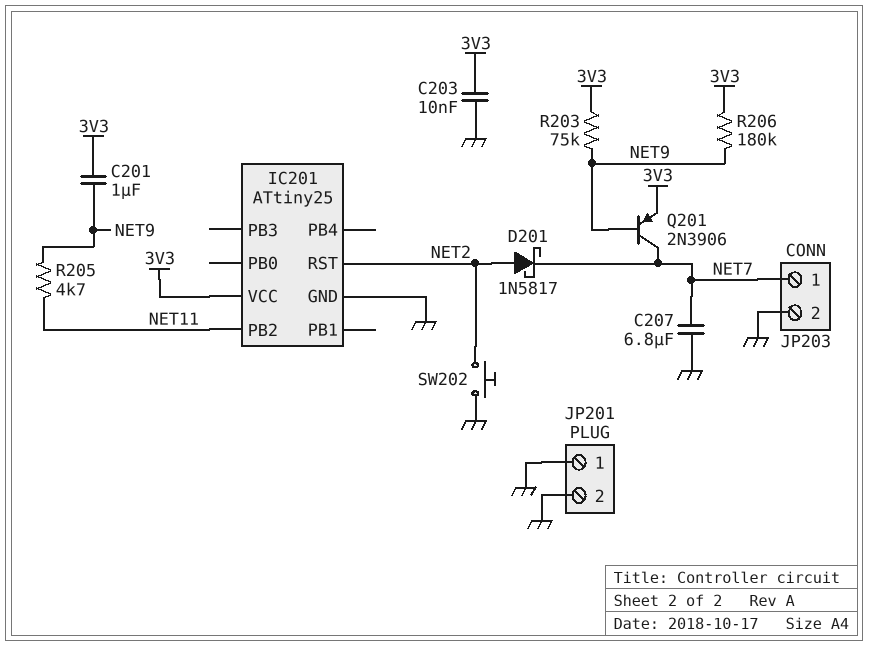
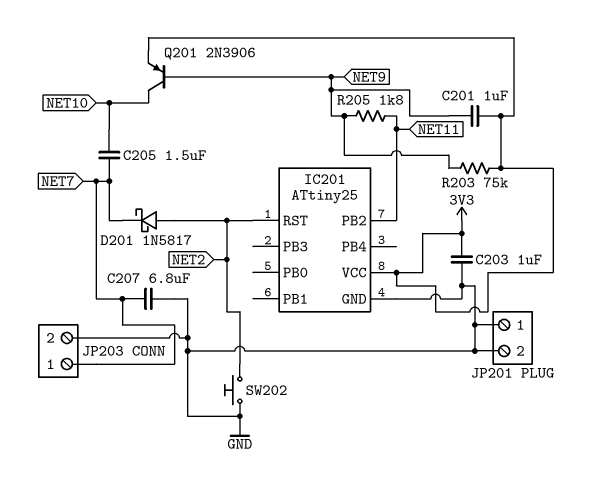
C203: 10nF (3V3, GND) -> 1uF (3V3, GND)
C205: none -> 1.5uF (NET7, NET10)
Q201: PNP 2N3906 (B NET9, C NET7, E 3V3) -> PNP 2N3906 (B NET9, C NET10, E 3V3)
R205: 4.7k (NET9, NET11) -> 1.8k (NET9, NET11)
R206: 180k (3V3, NET9) -> none

